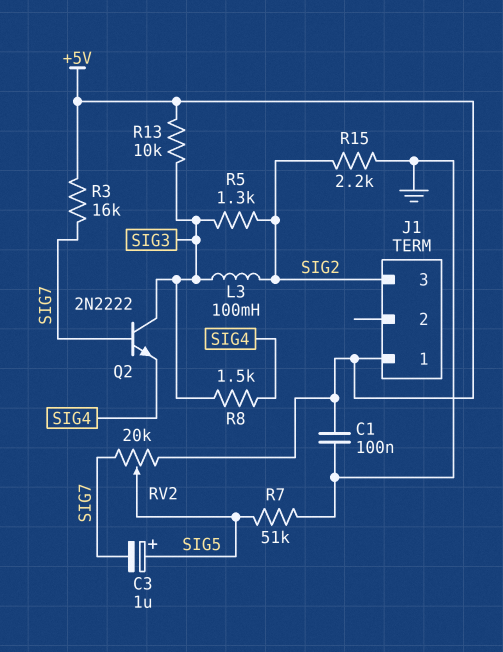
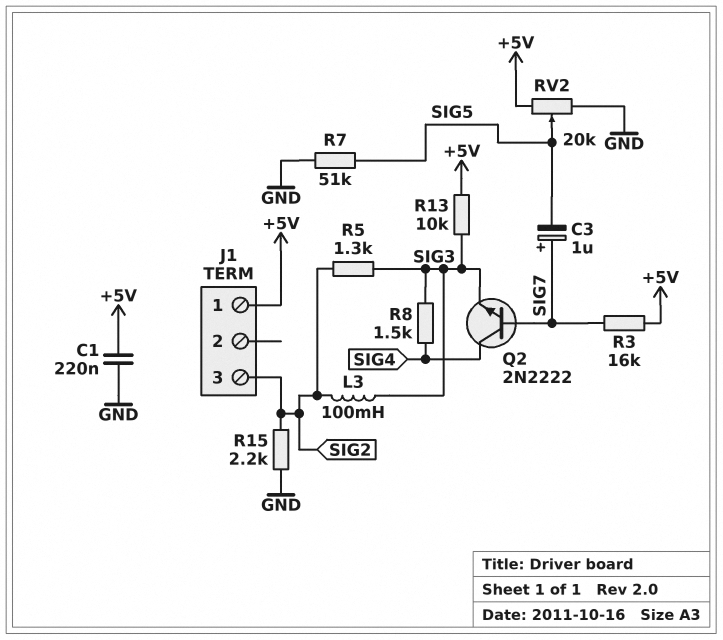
C1: 100nF (+5V, GND) -> 220nF (+5V, GND)
C3: 1uF (plus SIG5, minus SIG7) -> 1uF (plus SIG7, minus SIG5)
Q2: NPN 2N2222 (B SIG7, C SIG3, E SIG4) -> NPN 2N2222 (B SIG7, C SIG4, E SIG3)
RV2: 20k (+5V, SIG7, wiper SIG5) -> 20k (+5V, GND, wiper SIG5)

